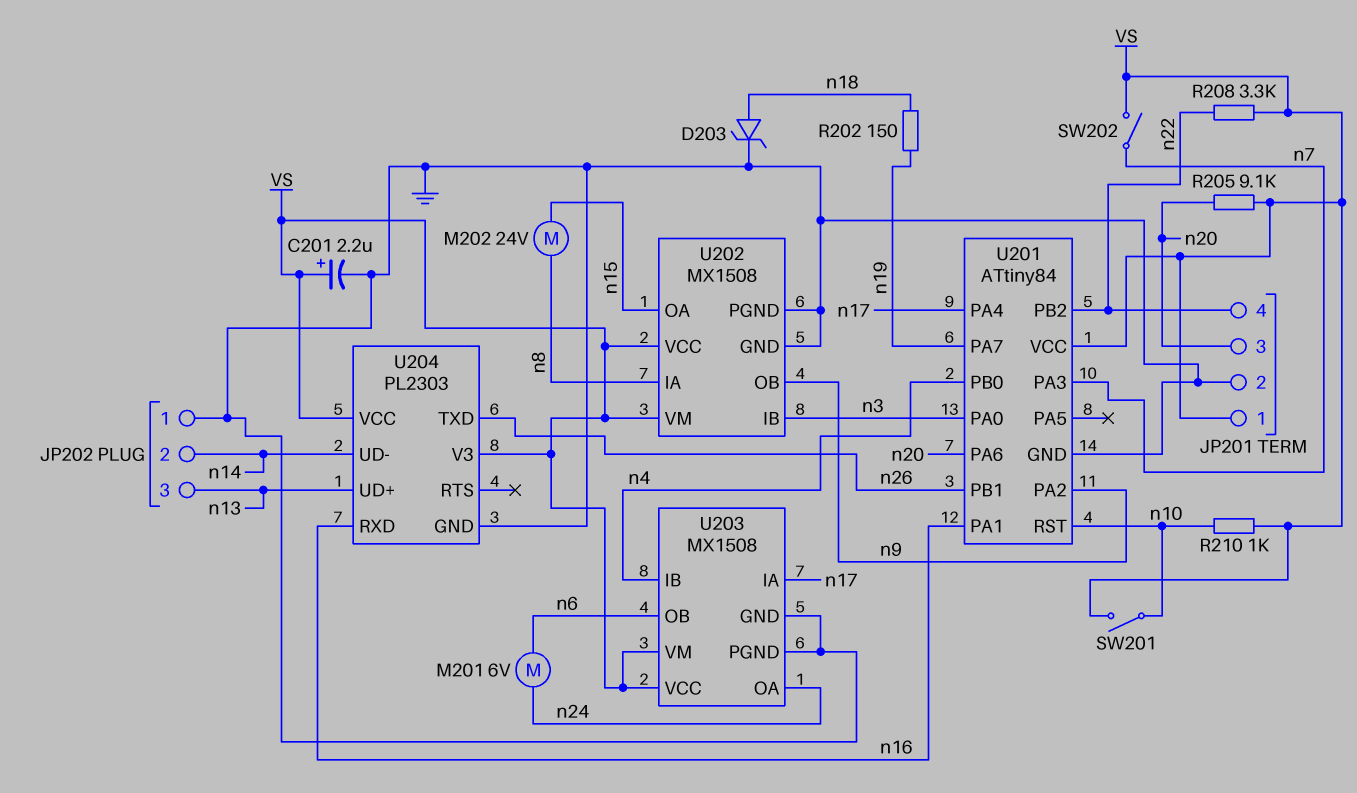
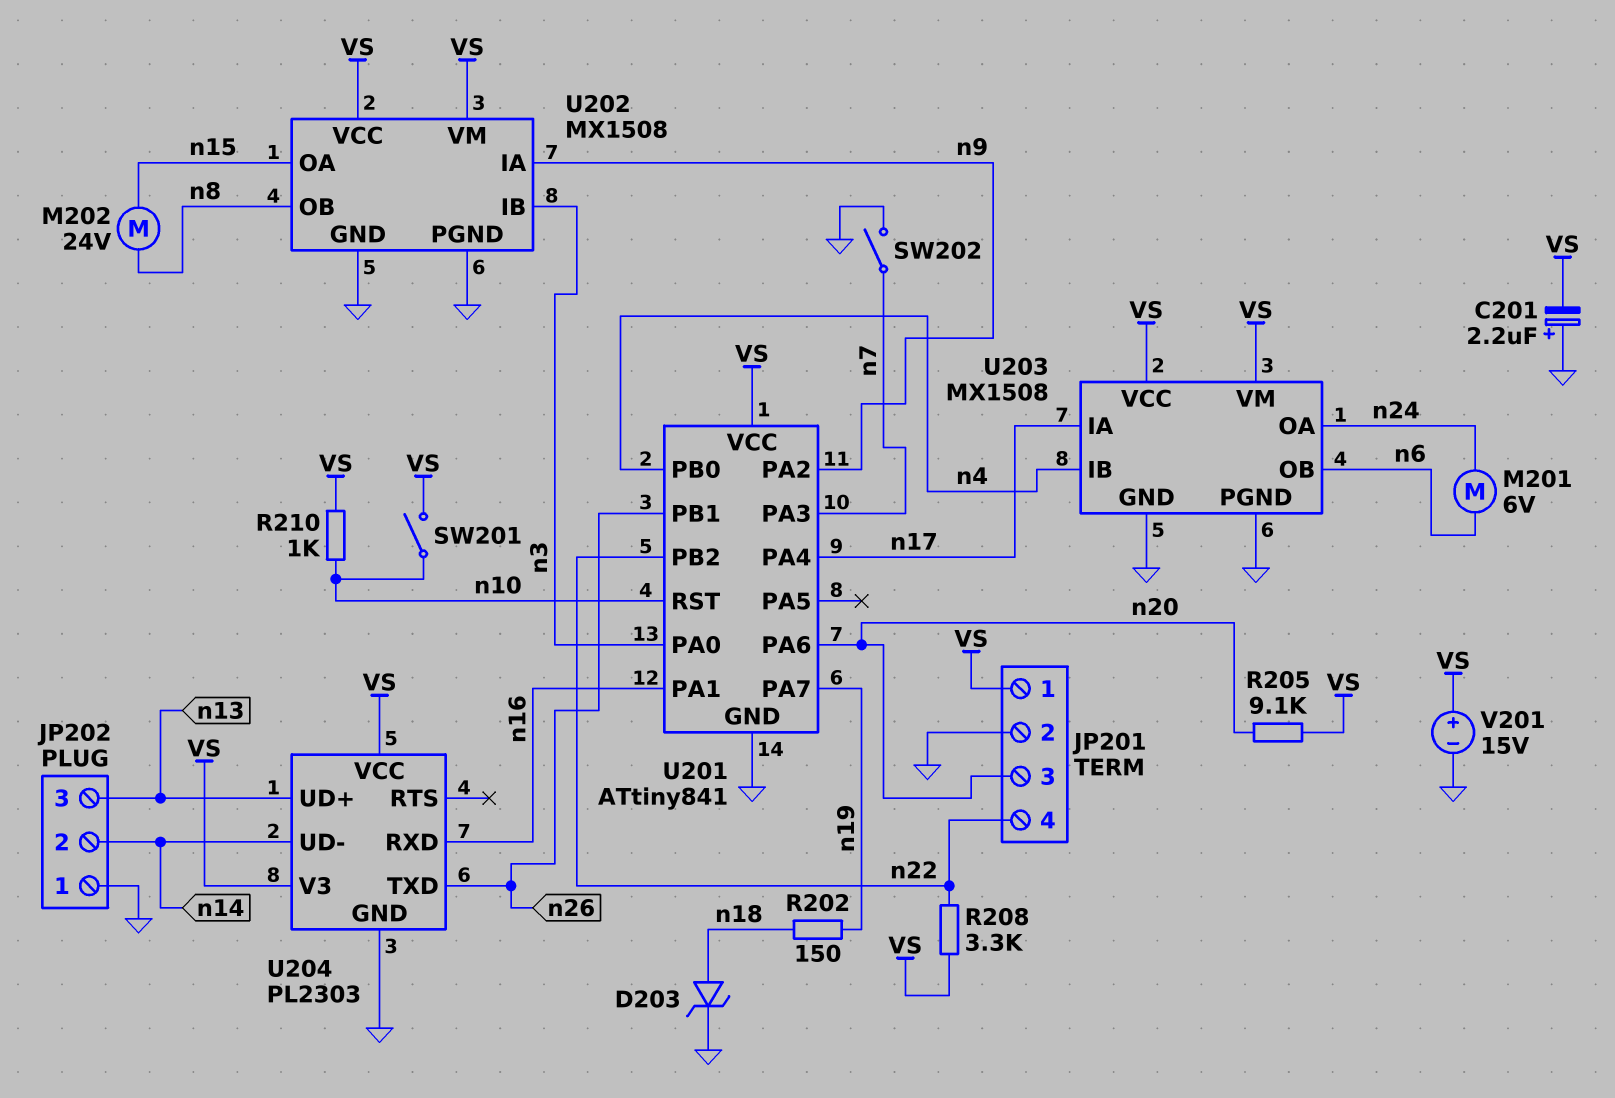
C201: 2.2uF (plus VS, minus GND) -> 2.2uF (plus GND, minus VS)
SW202: switch (VS, n7) -> switch (GND, n7)
U201: ATtiny84 -> ATtiny841
U202 pin IA: n8 -> n9
U202 pin OB: n9 -> n8
V201: none -> 15V (plus VS, minus GND)

